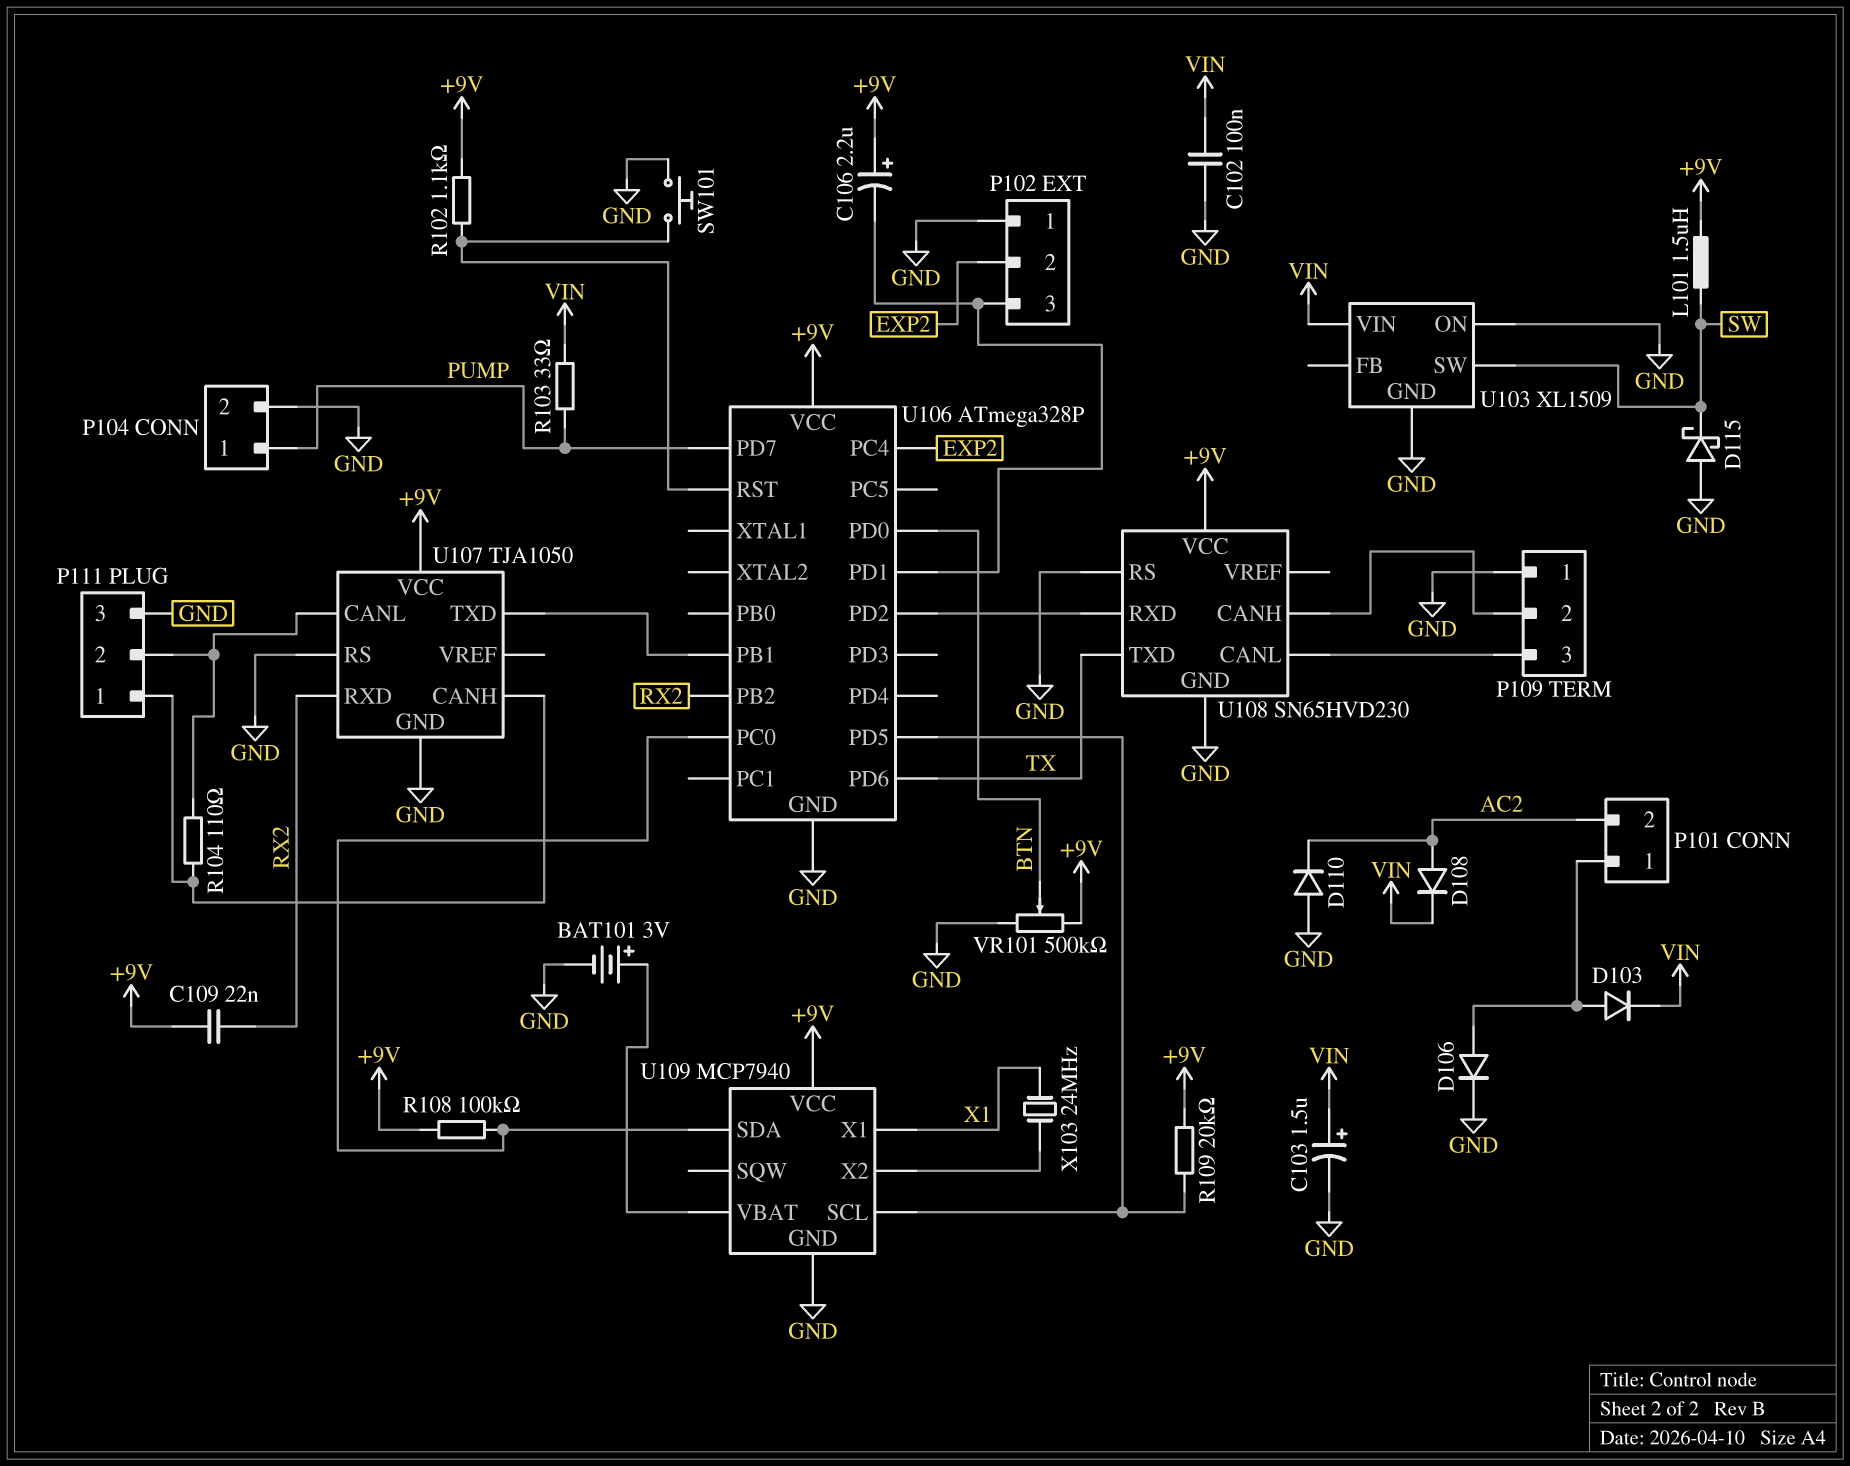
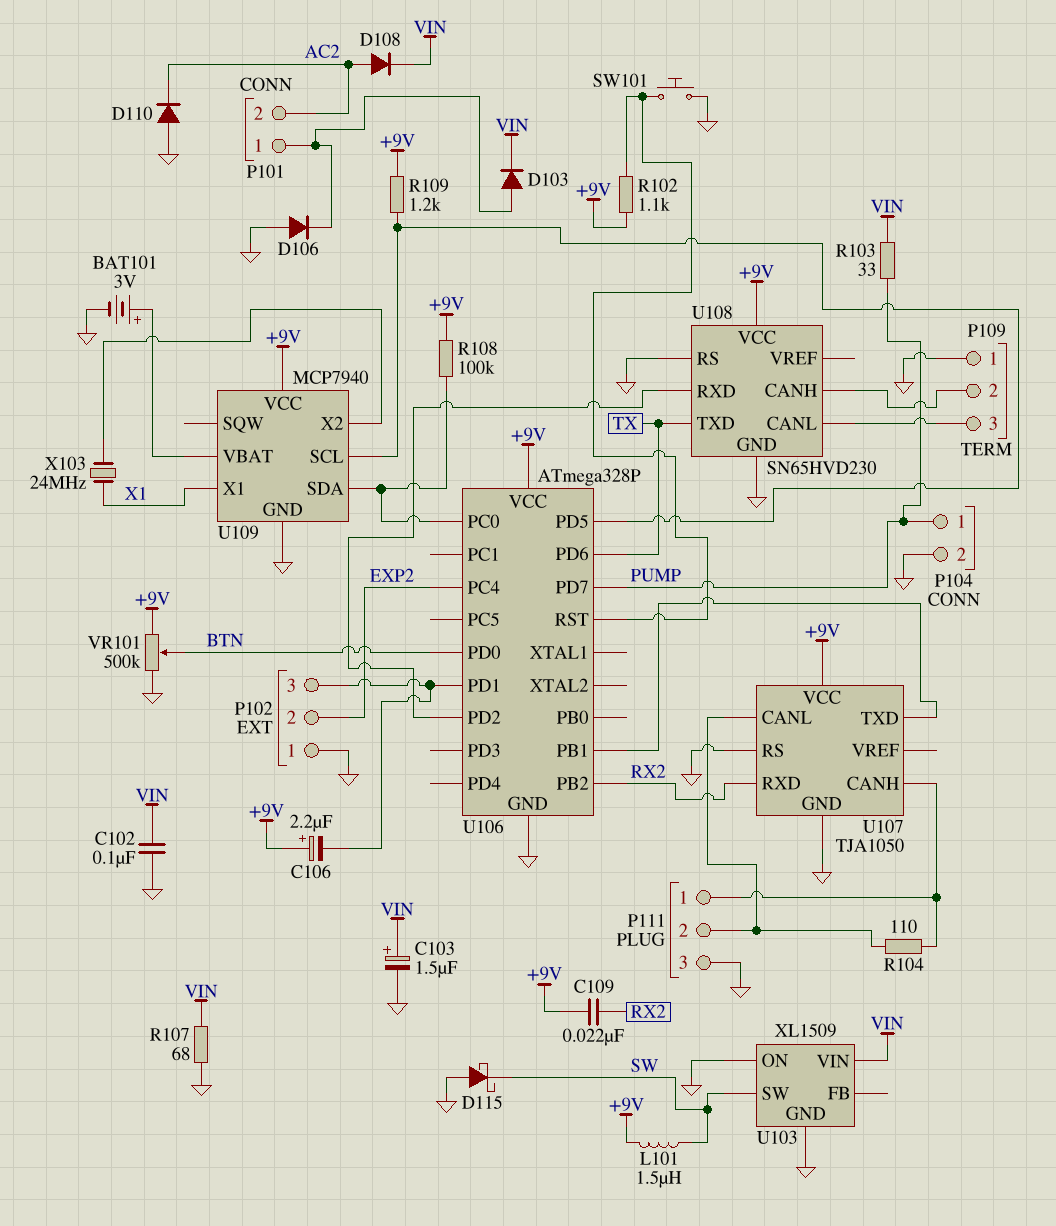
D106: diode (A P101/1, K GND) -> diode (A GND, K P101/1)
R107: none -> 68 (GND, VIN)
R109: 20k (+9V, U106/PD5) -> 1.2k (+9V, U106/PD5)

